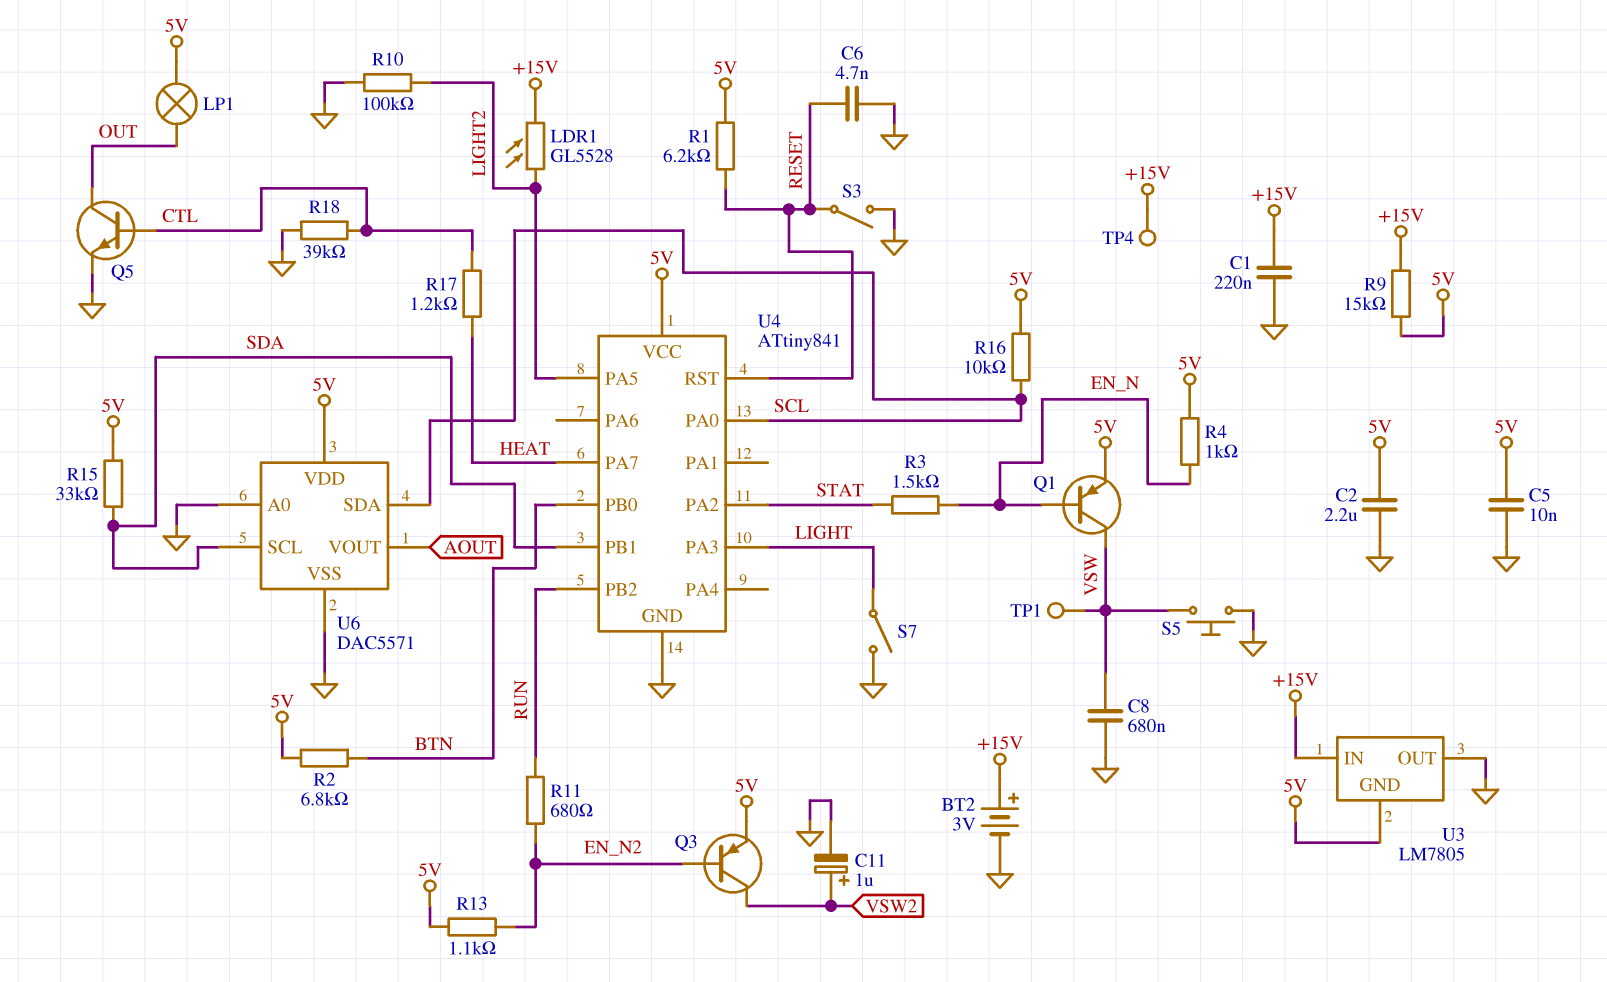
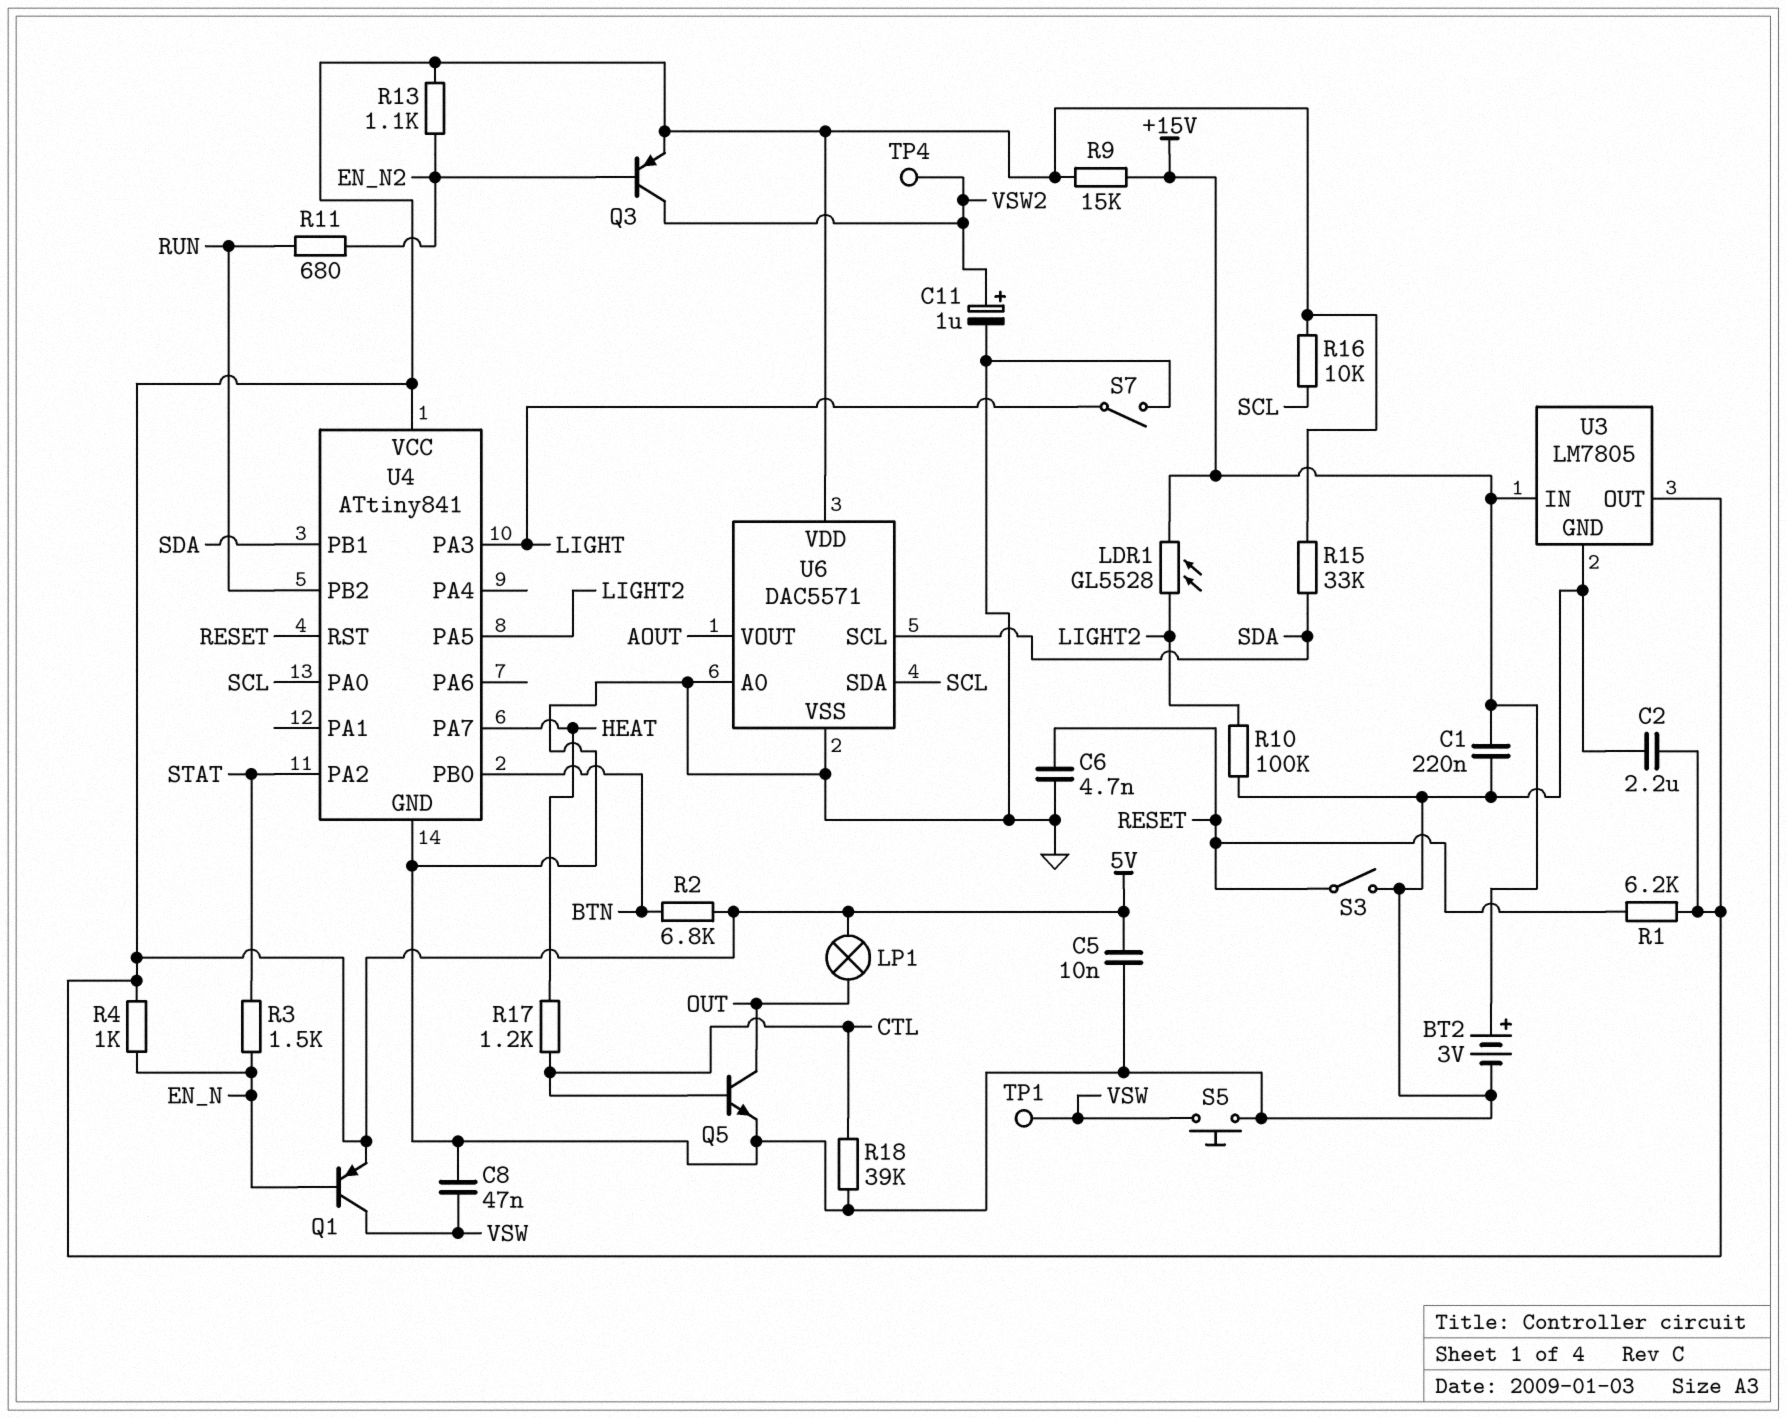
C8: 680nF (GND, VSW) -> 47nF (GND, VSW)
TP4: test point (+15V) -> test point (VSW2)
U3 pin GND: 5V -> GND
U3 pin OUT: GND -> 5V

